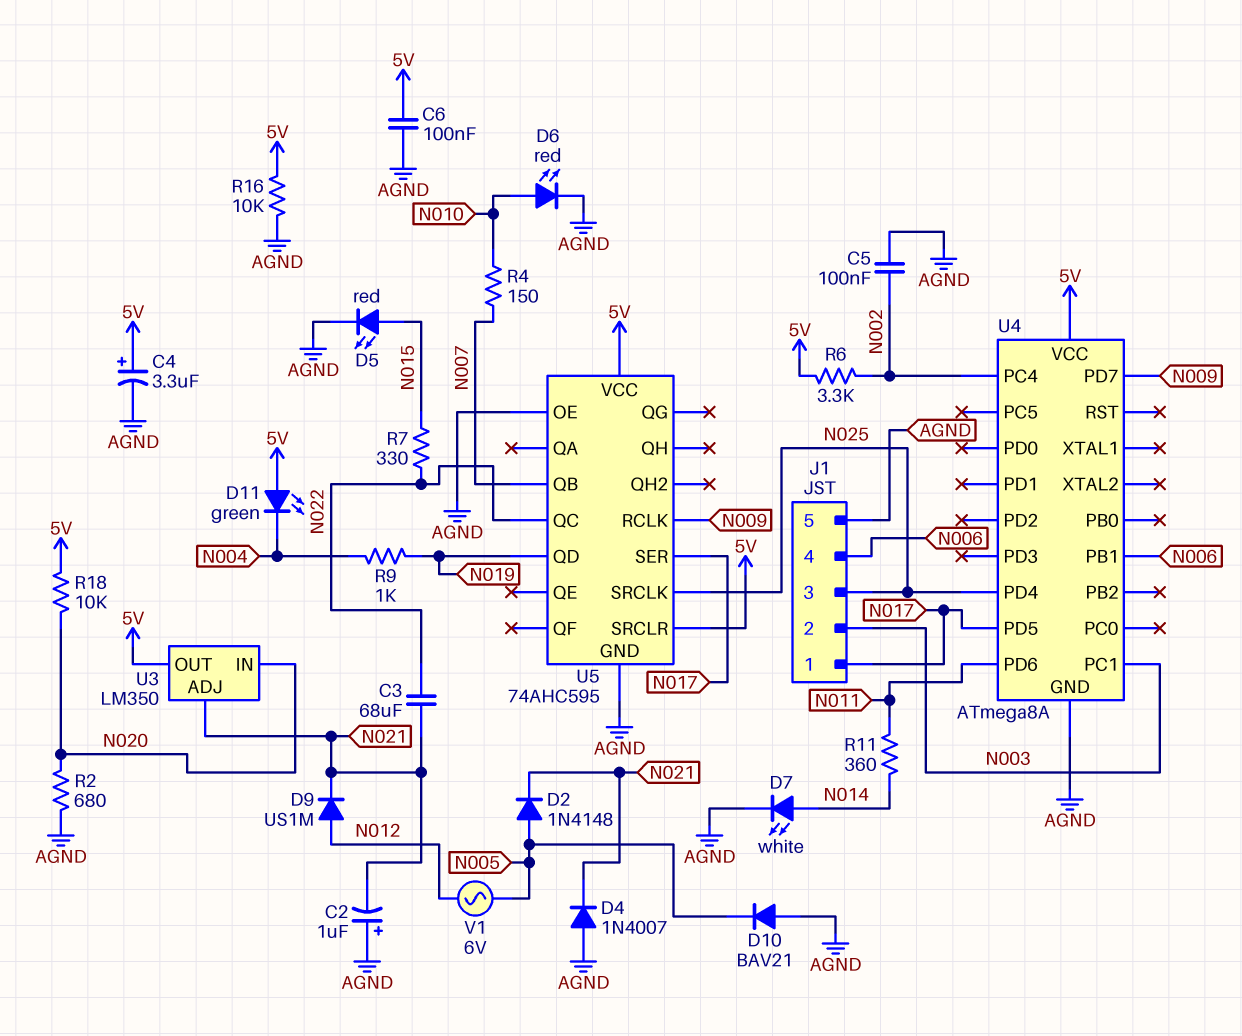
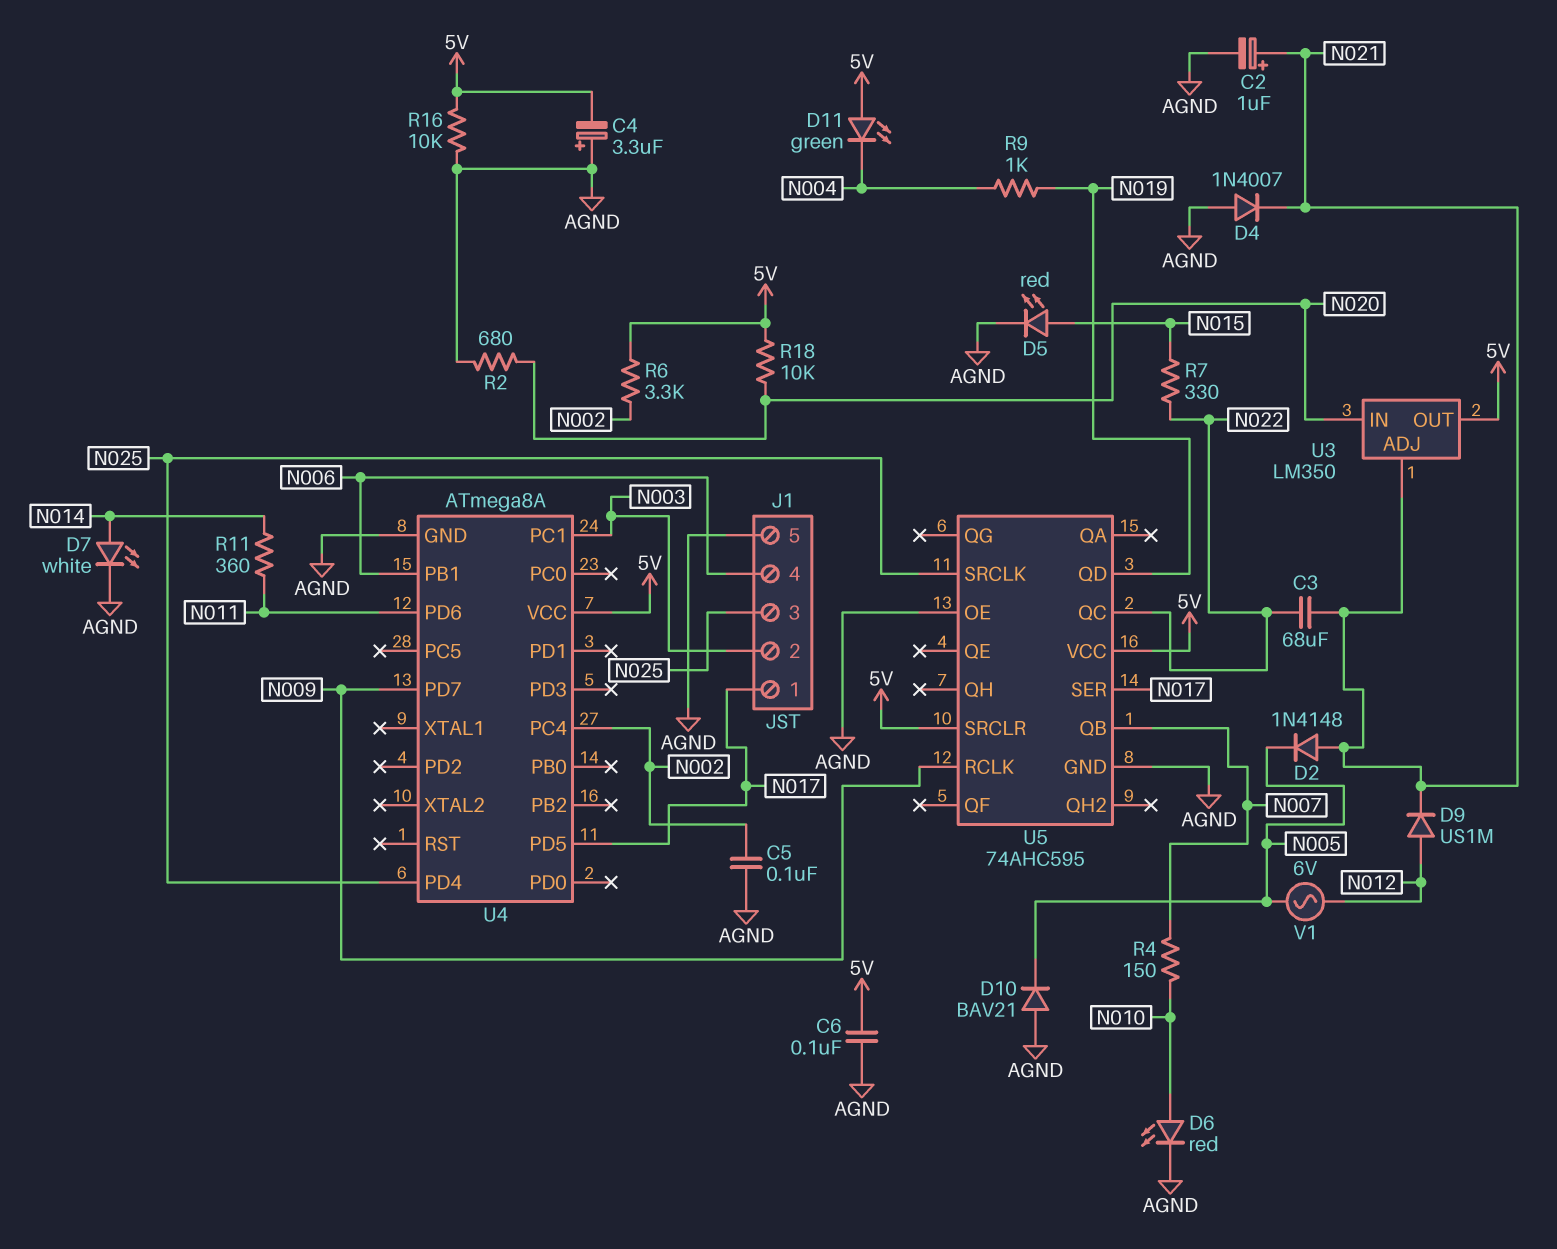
C2: 1uF (plus AGND, minus N021) -> 1uF (plus N021, minus AGND)
C4: 3.3uF (plus 5V, minus AGND) -> 3.3uF (plus AGND, minus 5V)
D2: diode 1N4148 (A N005, K N021) -> diode 1N4148 (A N021, K N005)

